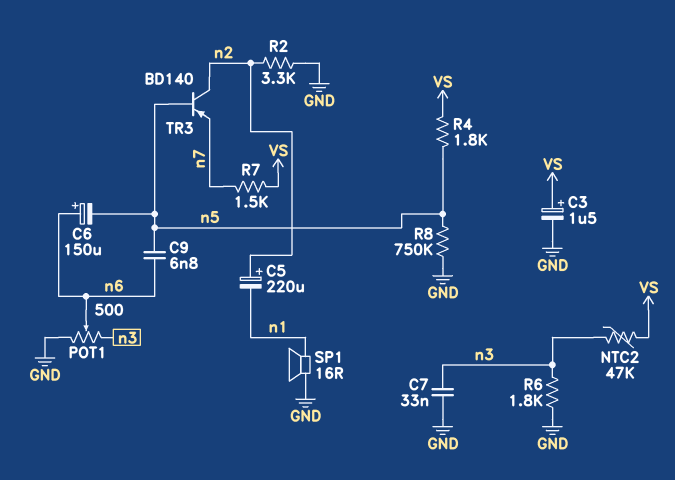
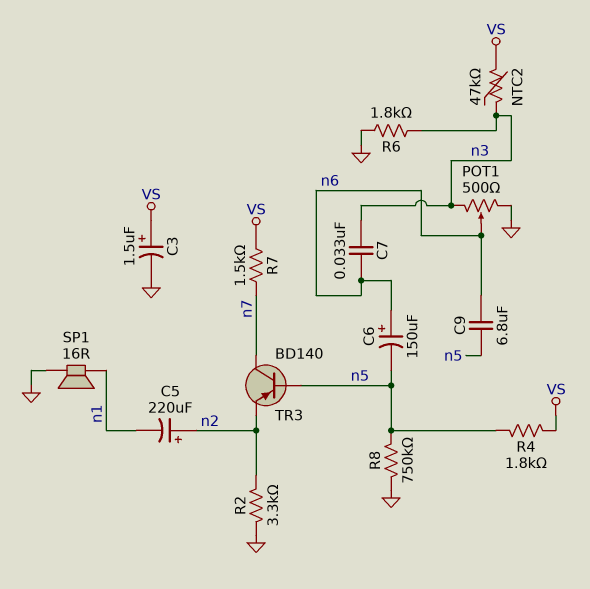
C7: 33nF (GND, n3) -> 33nF (n3, n6)
C9: 6.8nF (n5, n6) -> 6.8uF (n5, n6)
TR3: PNP BD140 (B n5, C n2, E n7) -> PNP BD140 (B n5, C n7, E n2)

